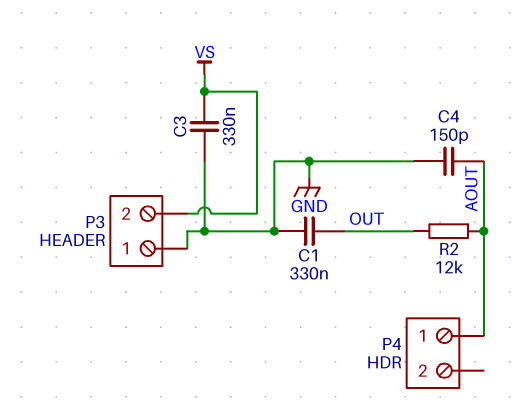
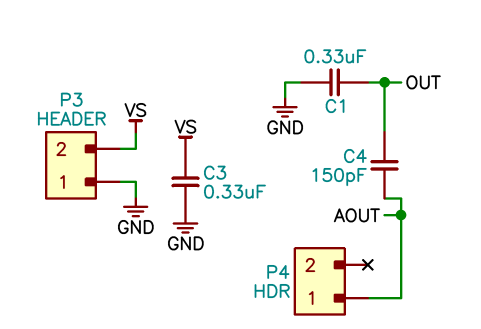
C4: 150pF (AOUT, GND) -> 150pF (AOUT, OUT)
R2: 12k (AOUT, OUT) -> none

